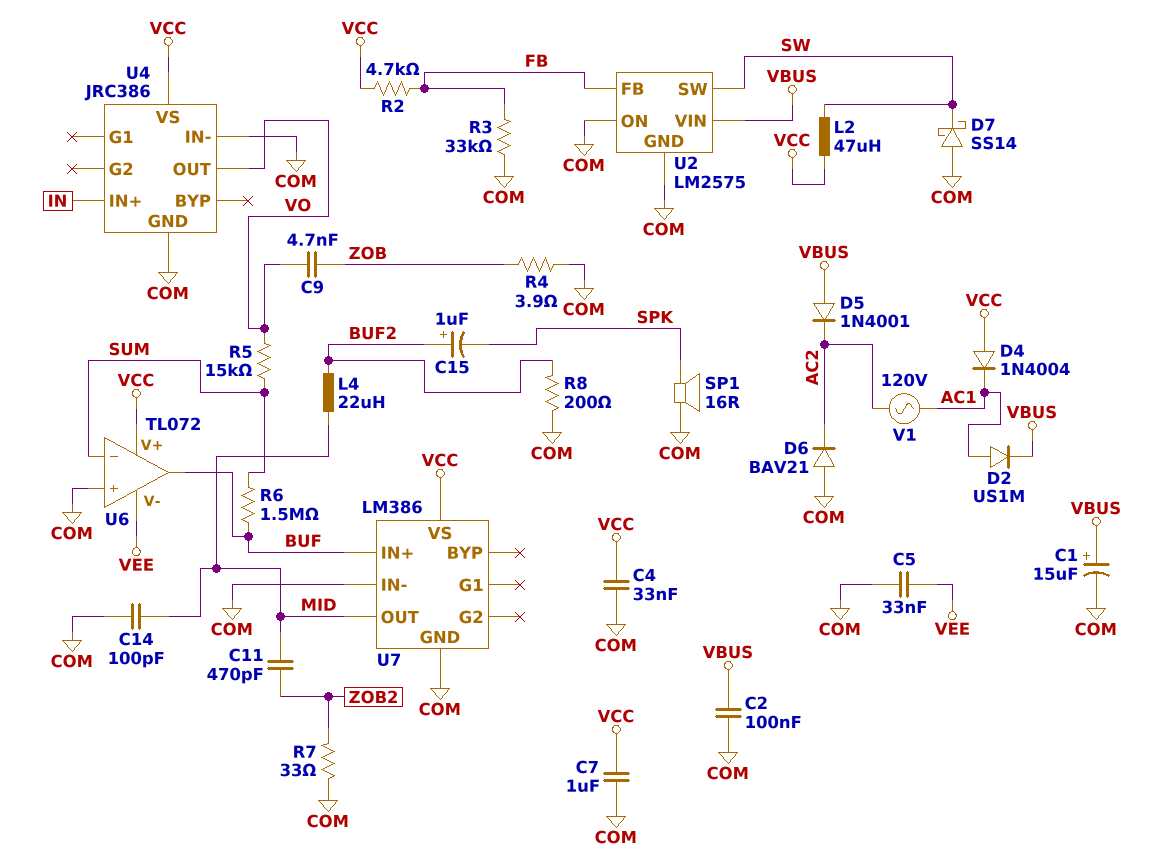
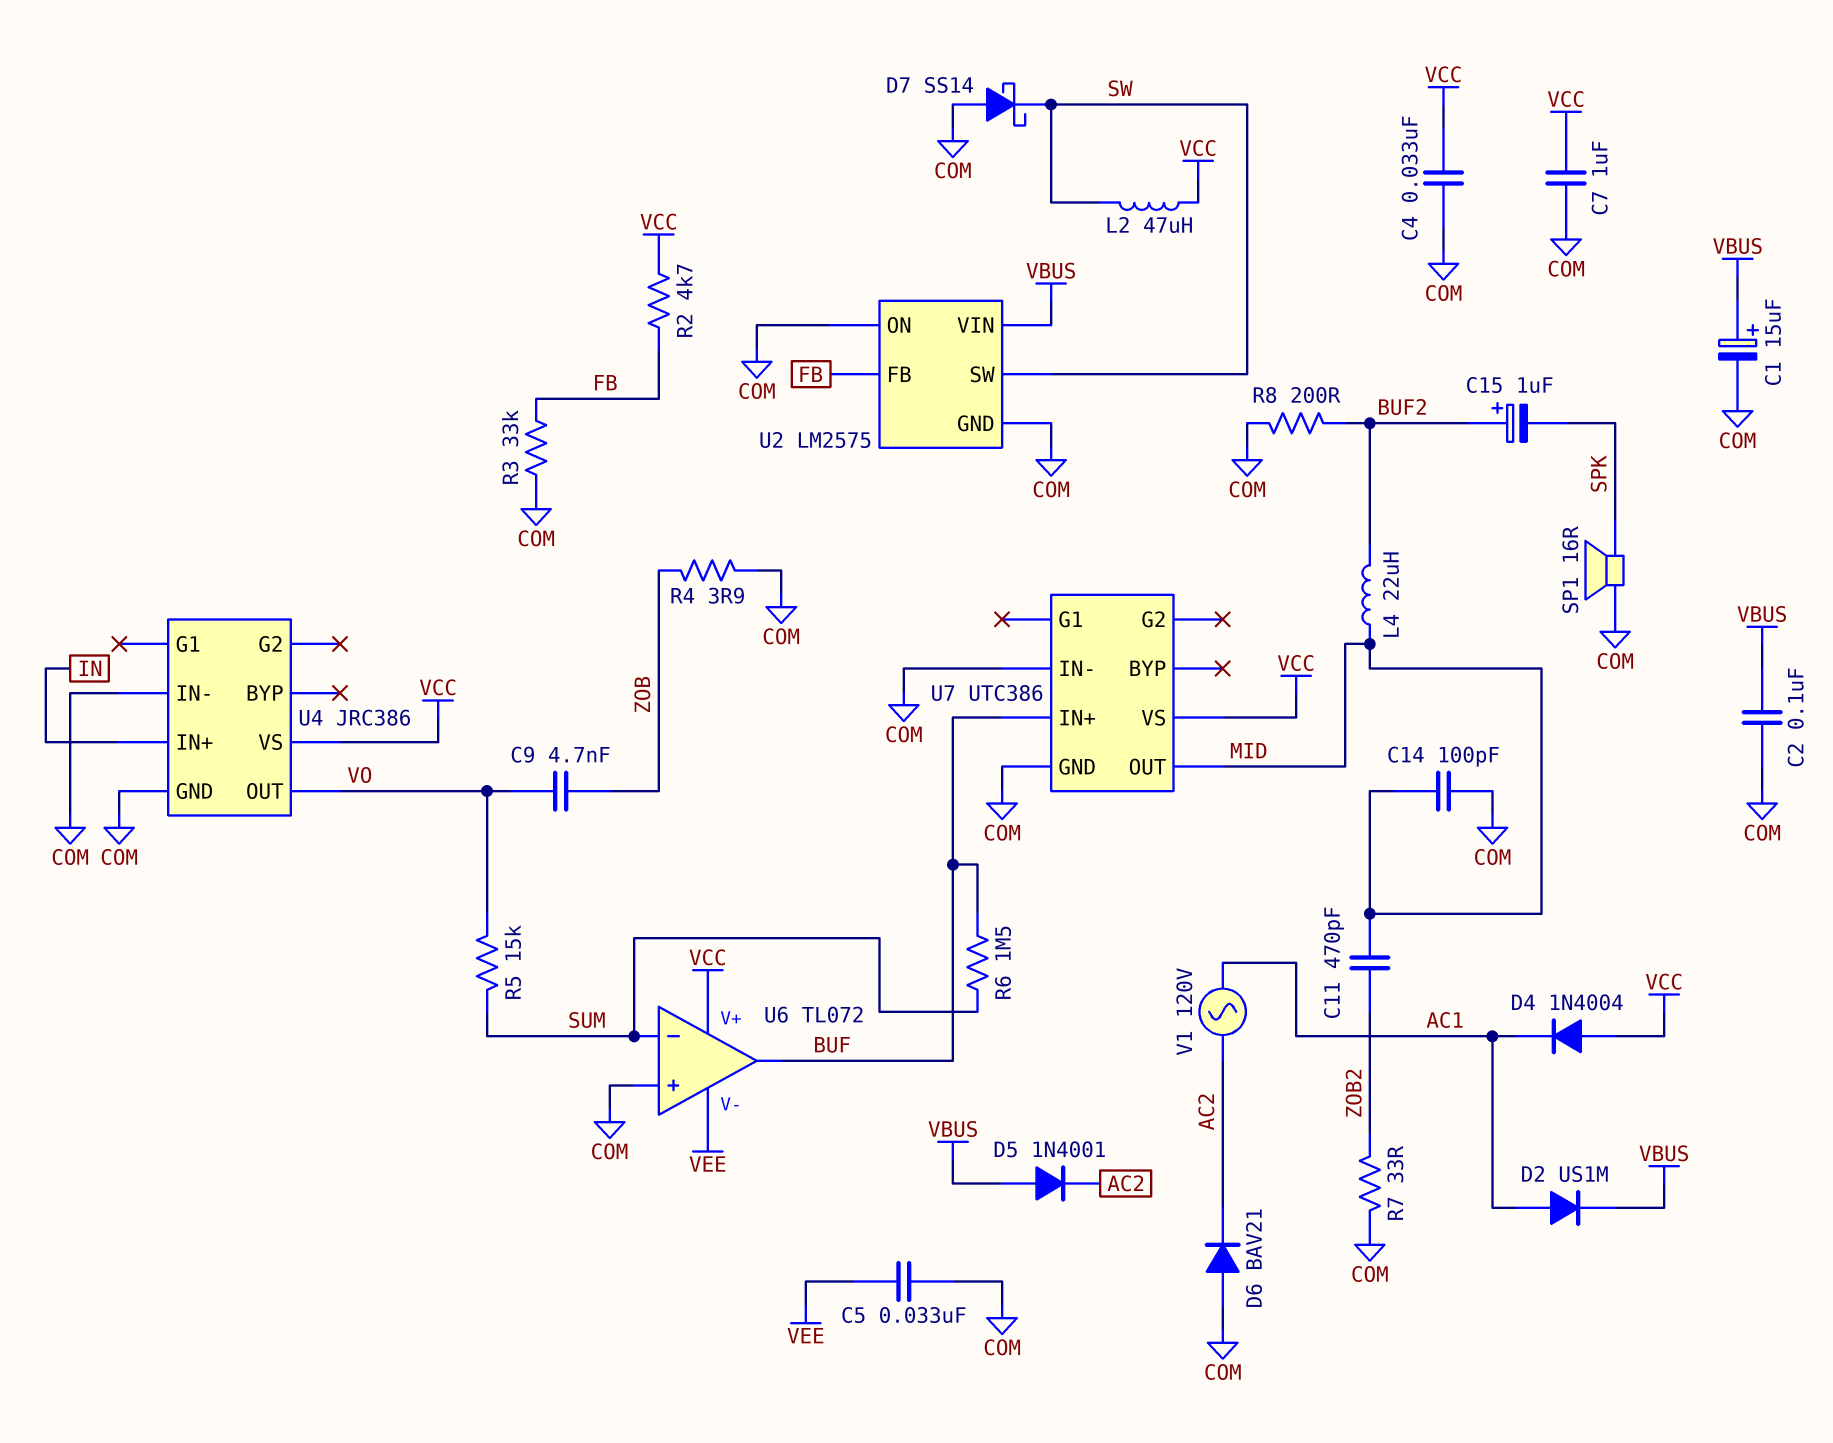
U7: LM386 -> UTC386

